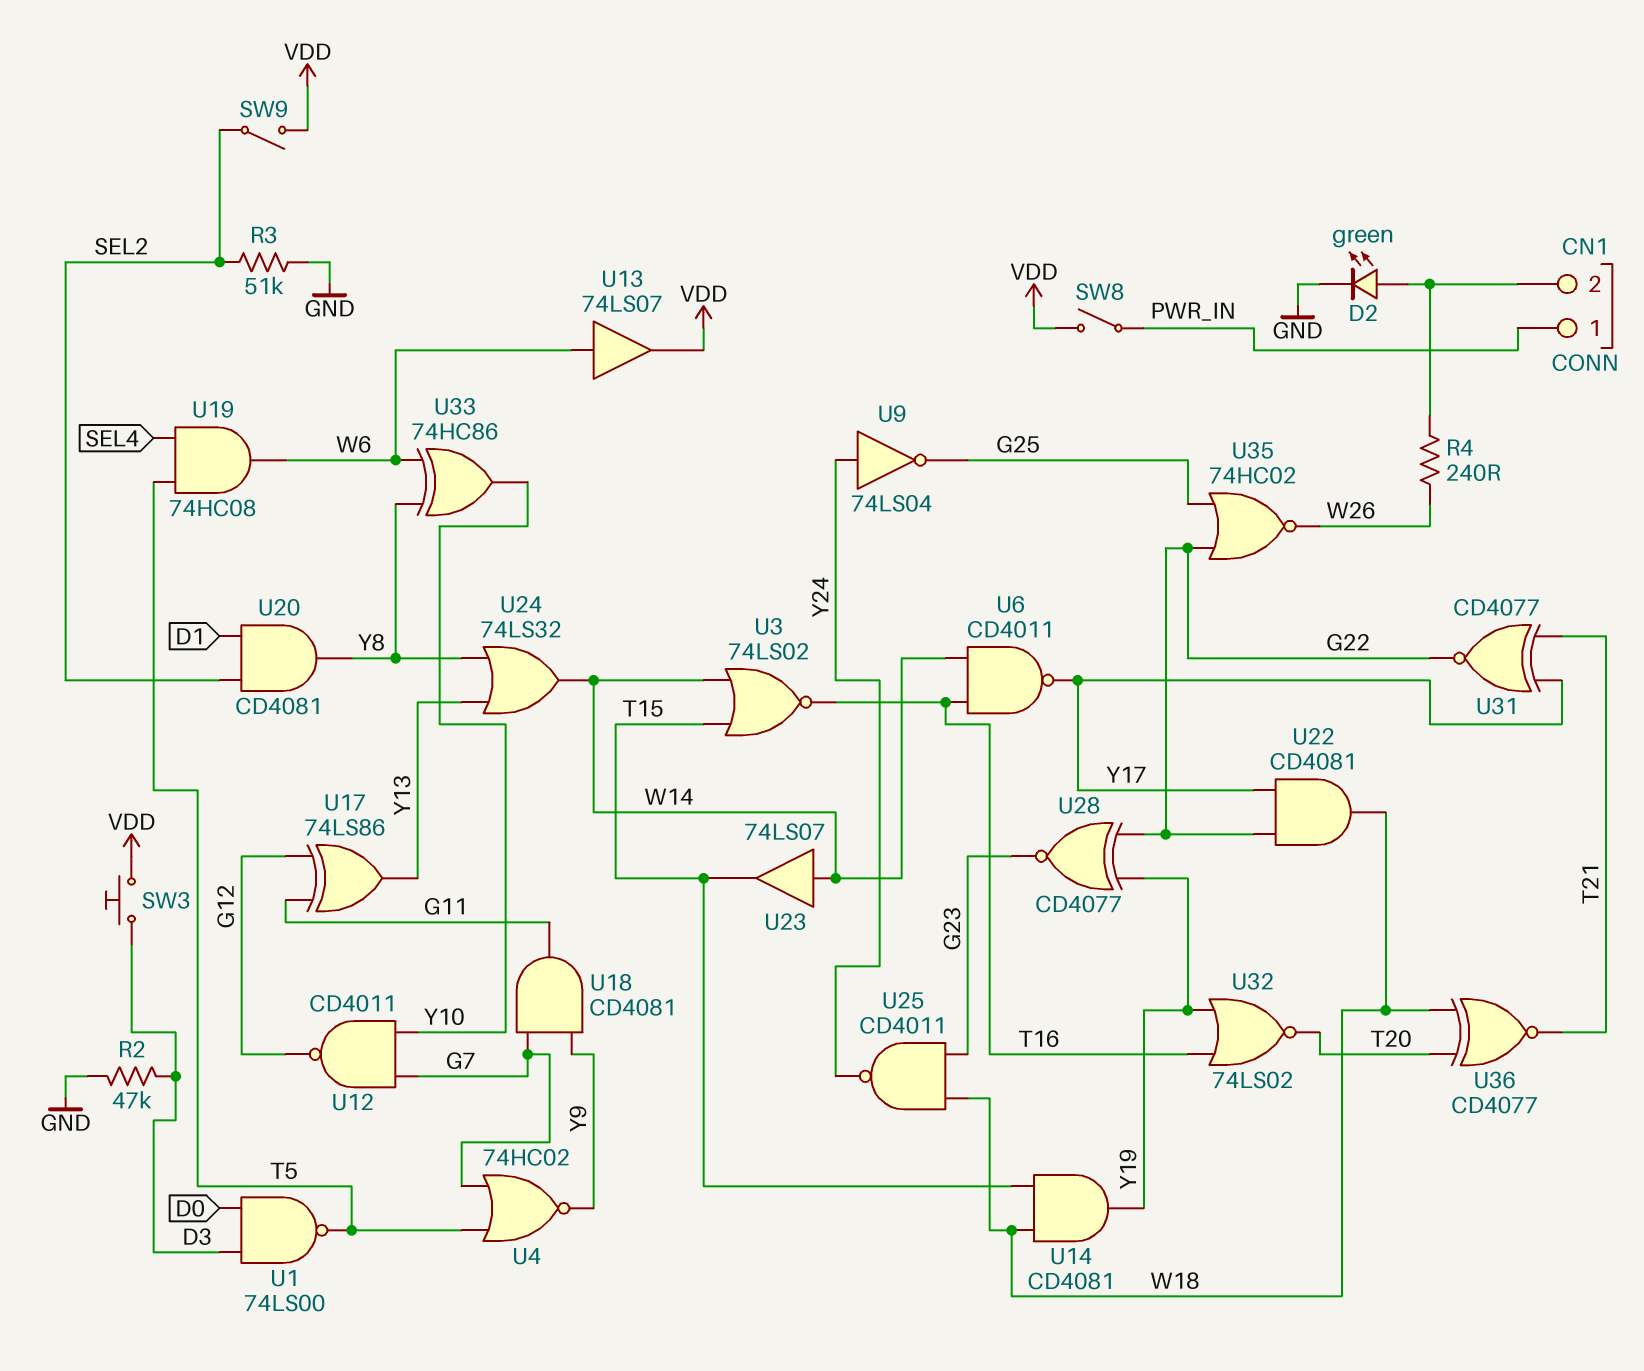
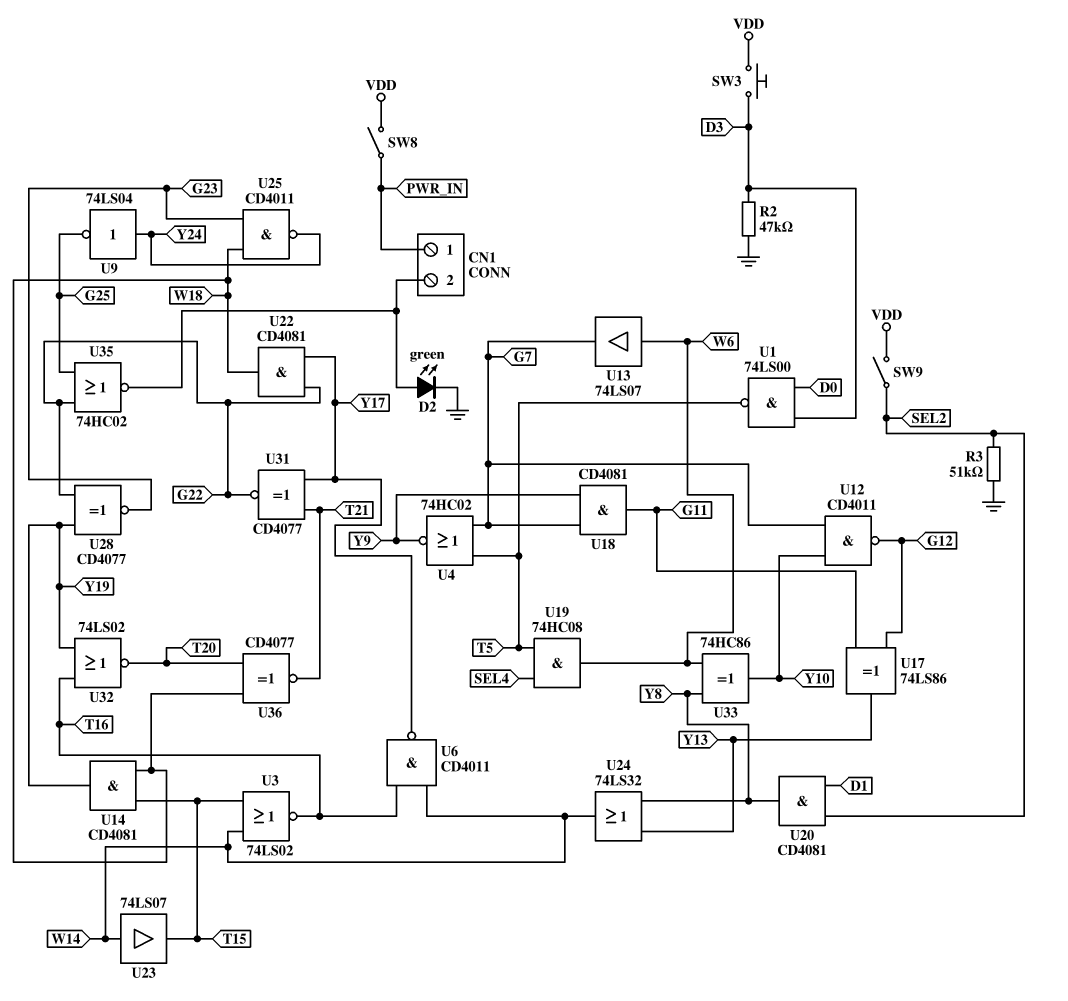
R4: 240 (CN1/2, W26) -> none
U13: buffer 74LS07 (in W6, out VDD) -> buffer 74LS07 (in W6, out G7)
U35: NOR 74HC02 (in G22, in G25, out W26) -> NOR 74HC02 (in G22, in G25, out CN1/2)

